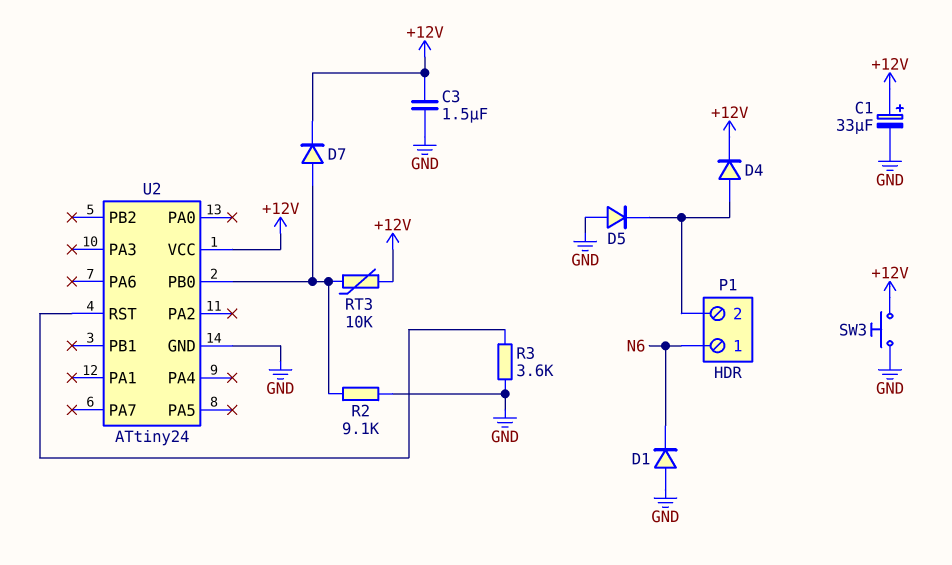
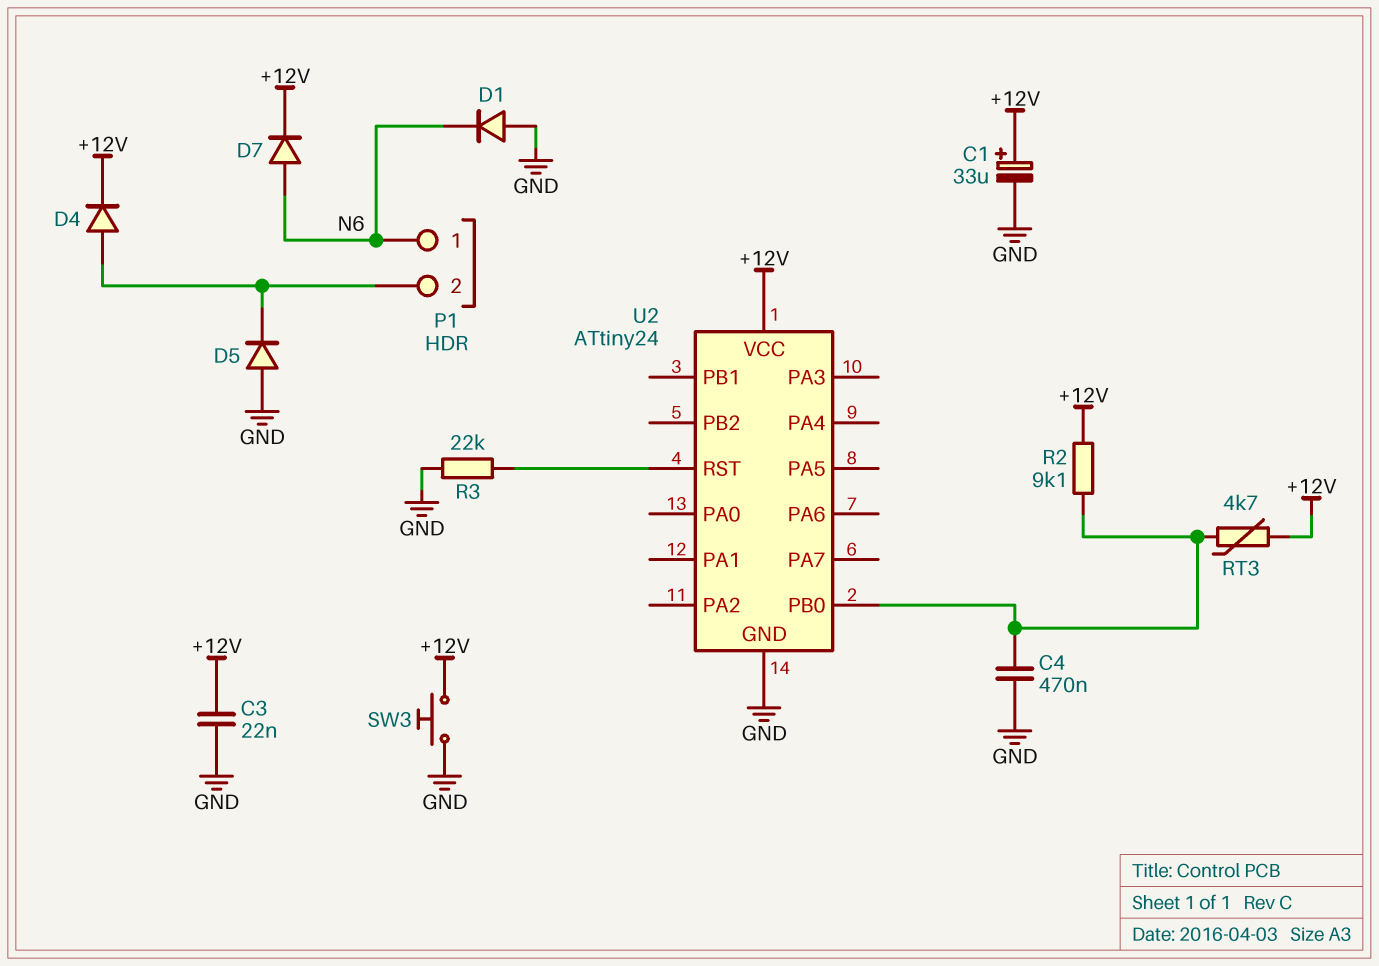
C3: 1.5uF (+12V, GND) -> 22nF (+12V, GND)
C4: none -> 470nF (GND, U2/PB0)
D7: diode (A U2/PB0, K +12V) -> diode (A N6, K +12V)
R2: 9.1k (GND, U2/PB0) -> 9.1k (+12V, U2/PB0)
R3: 3.6k (GND, U2/RST) -> 22k (GND, U2/RST)
RT3: 10k (+12V, U2/PB0) -> 4.7k (+12V, U2/PB0)

